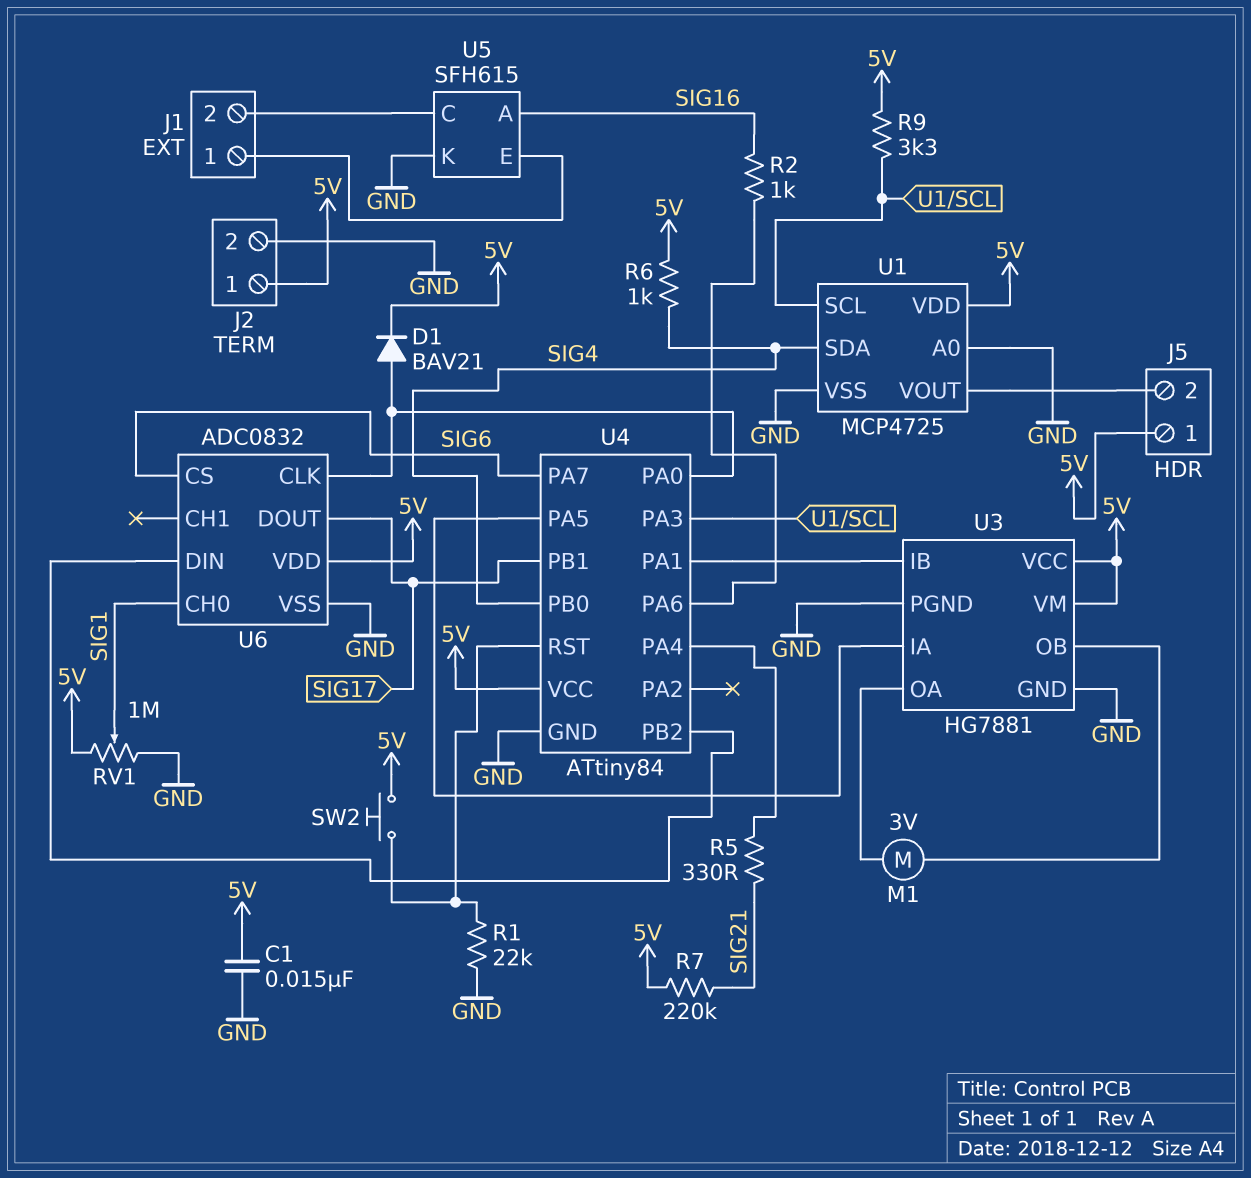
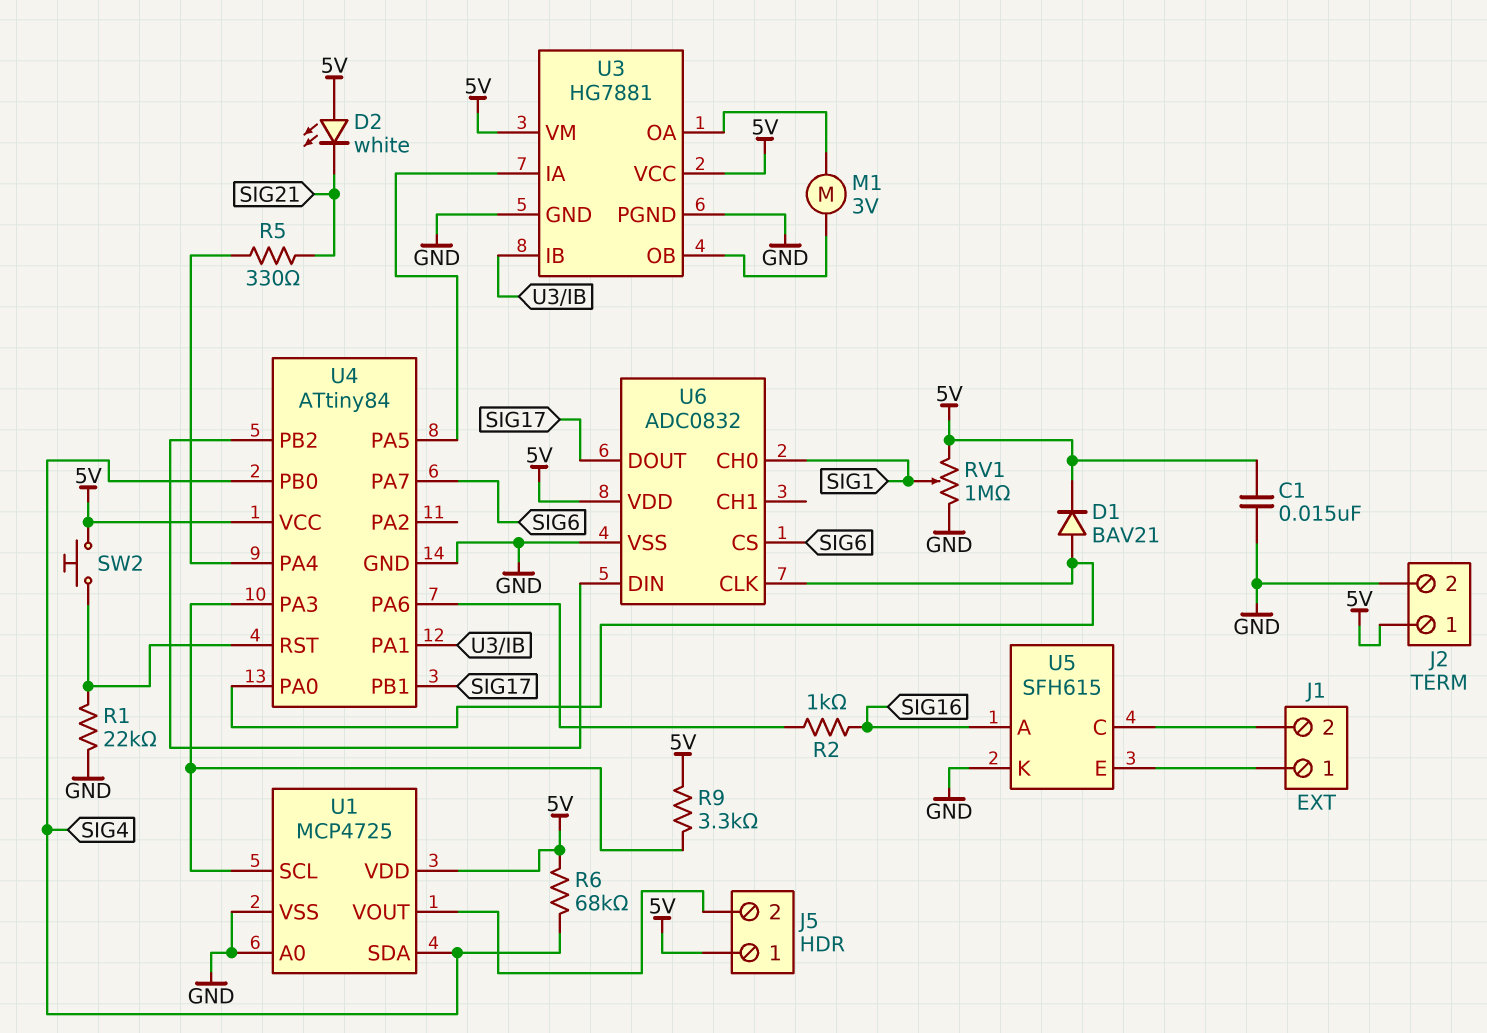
D2: none -> LED white (A 5V, K SIG21)
R6: 1k (5V, SIG4) -> 68k (5V, SIG4)
R7: 220k (5V, SIG21) -> none

